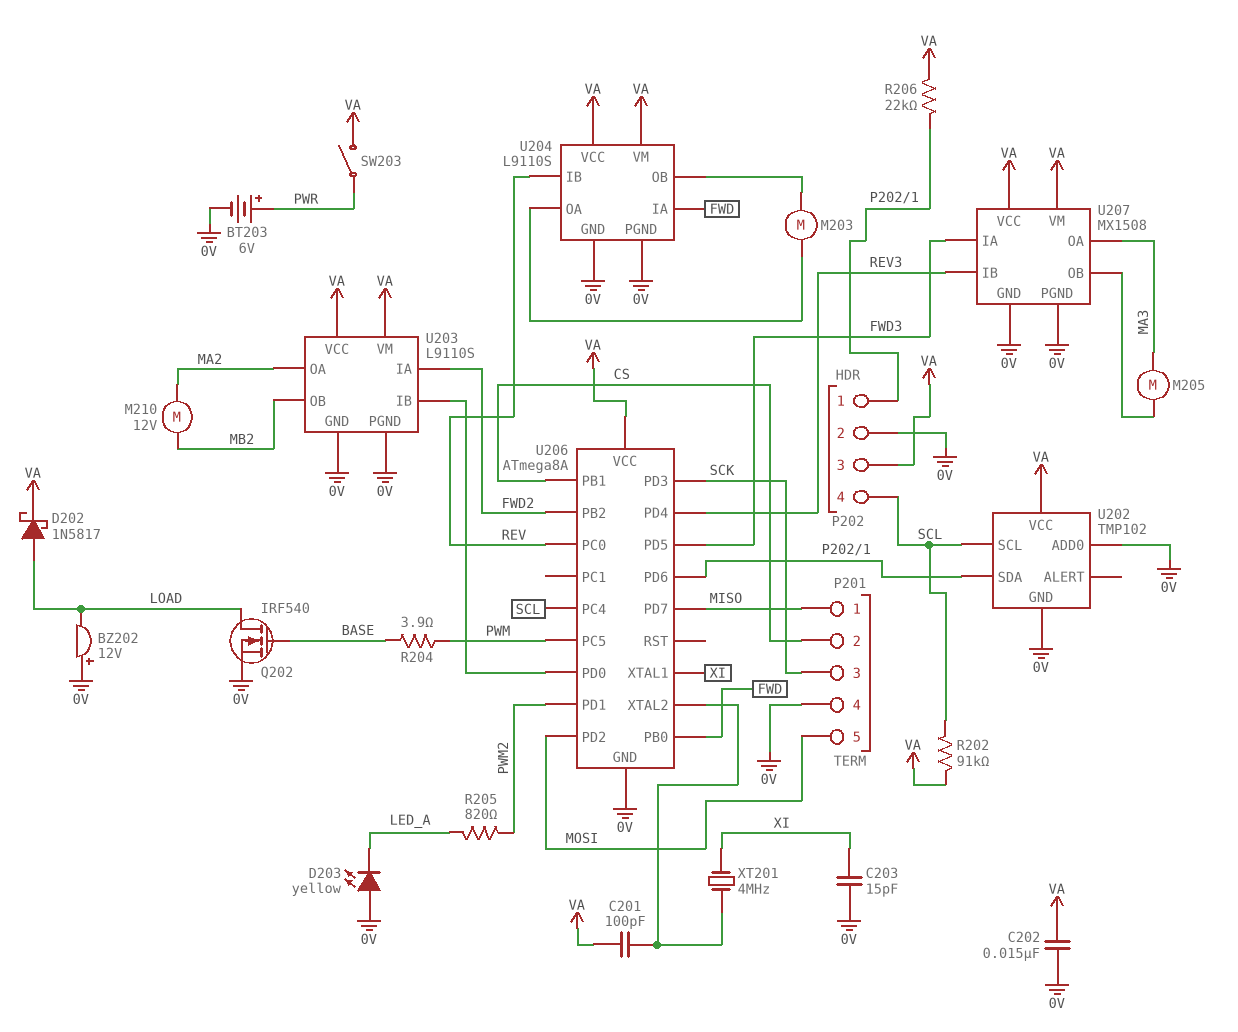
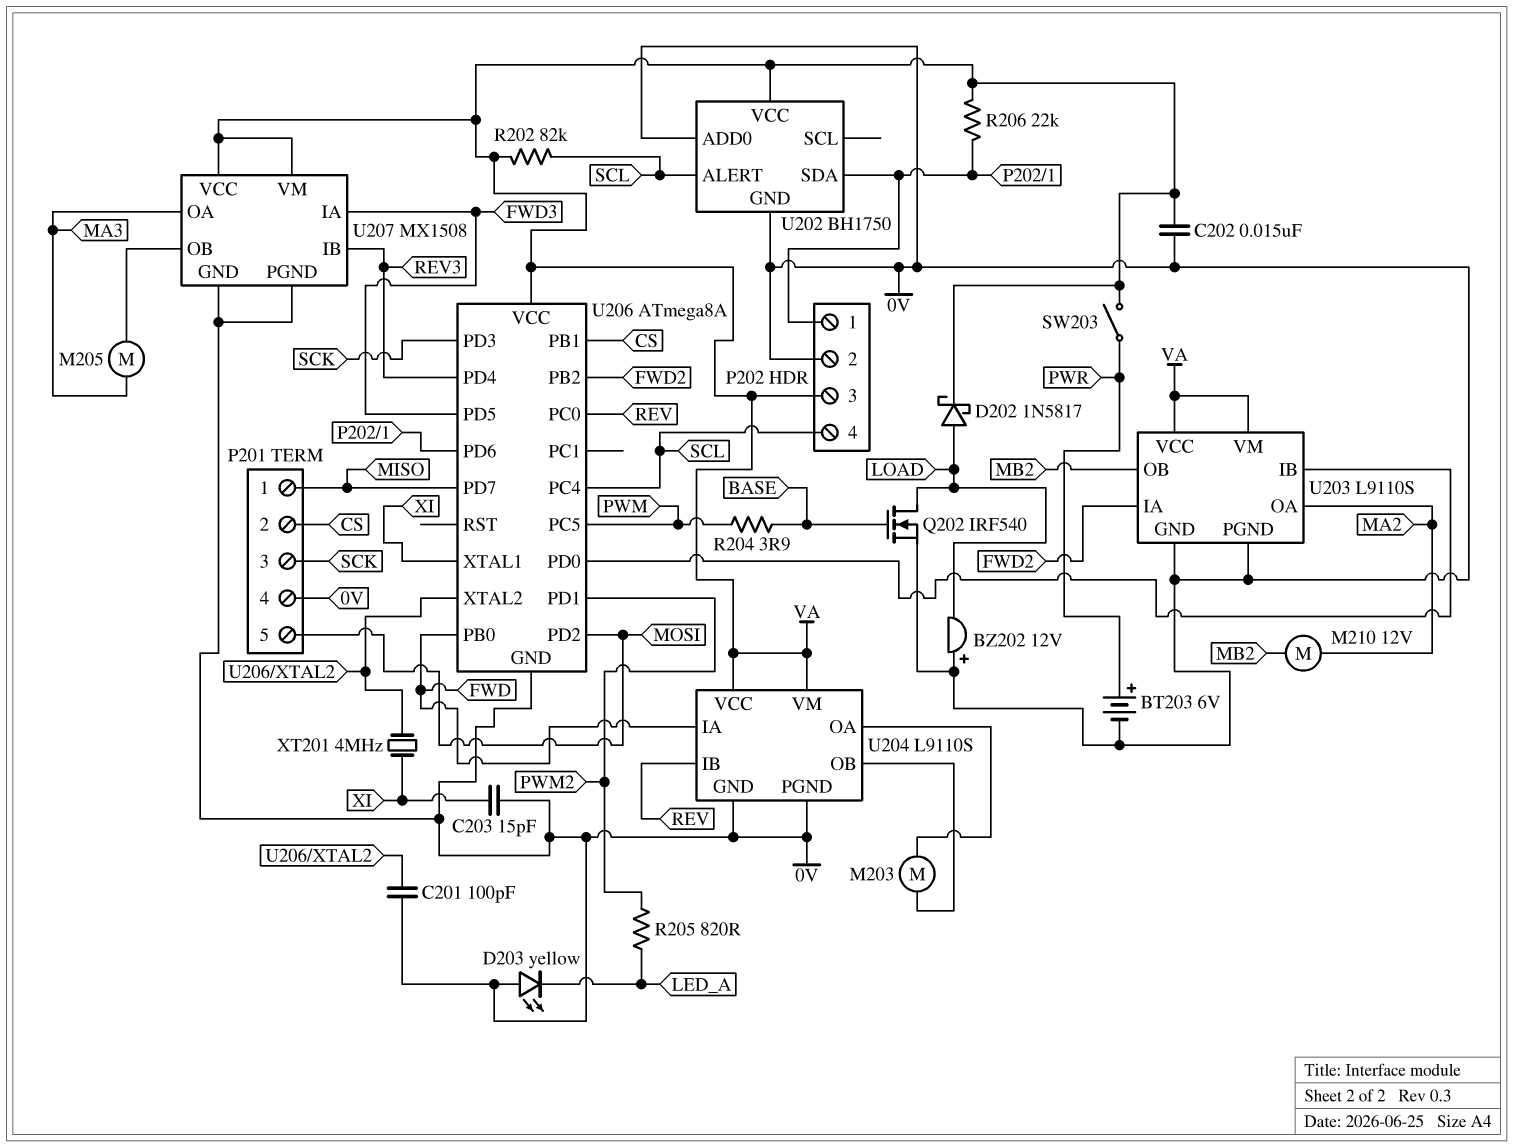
C201: 100pF (U206/XTAL2, VA) -> 100pF (0V, U206/XTAL2)
R202: 91k (SCL, VA) -> 82k (SCL, VA)
U202: TMP102 -> BH1750
U202 pin ALERT: none -> SCL
U202 pin SCL: SCL -> none

